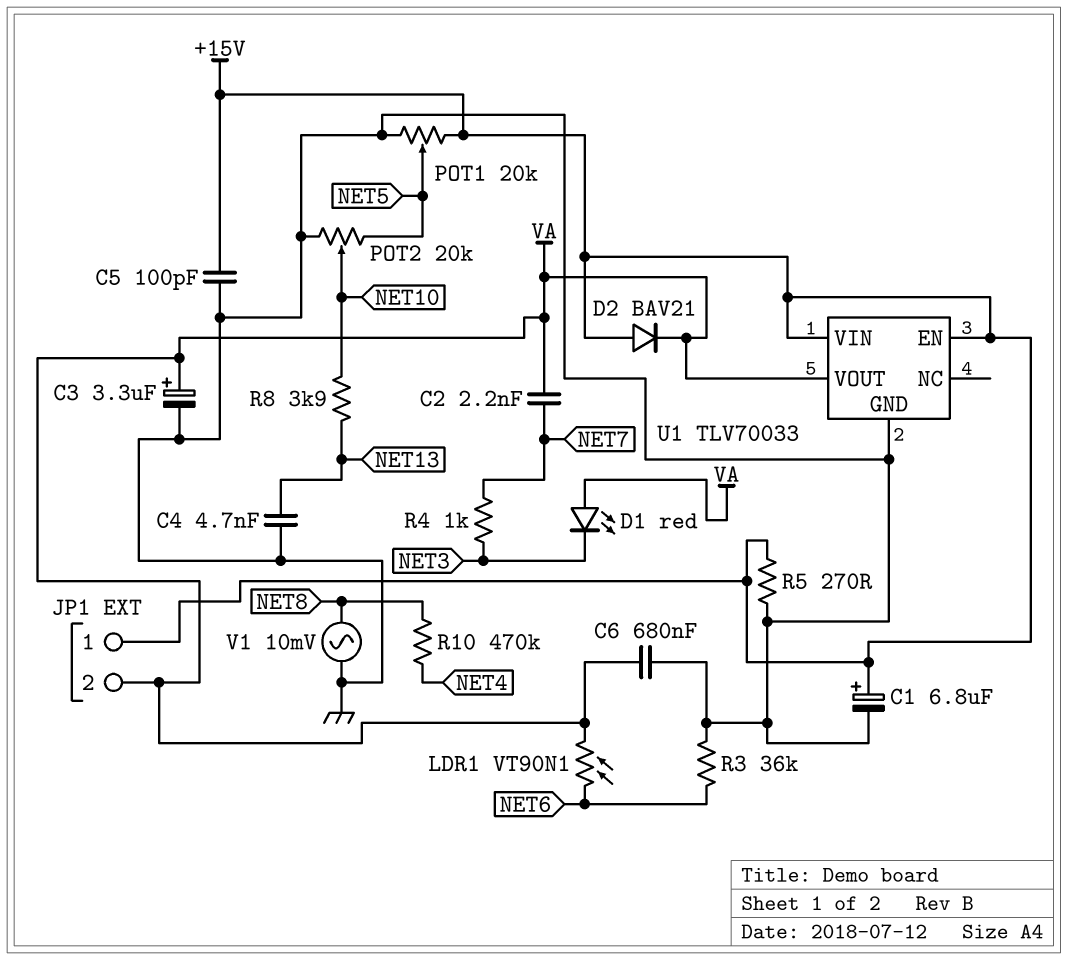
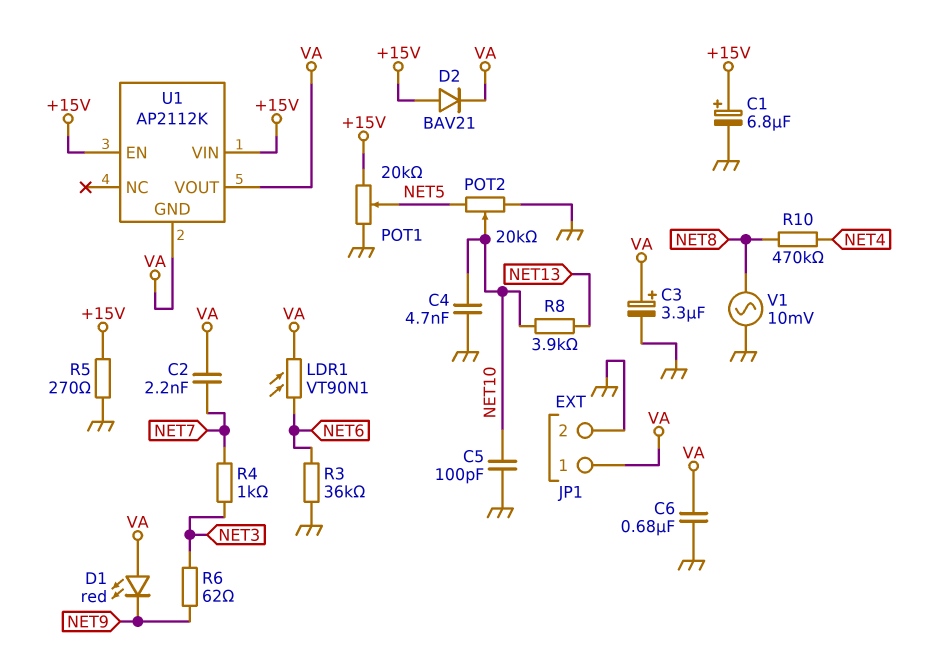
C4: 4.7nF (GND, NET13) -> 4.7nF (GND, NET10)
C5: 100pF (+15V, GND) -> 100pF (GND, NET10)
D1: LED red (A VA, K NET3) -> LED red (A VA, K NET9)
JP1 pin 1: +15V -> VA
JP1 pin 2: VA -> GND
R6: none -> 62 (NET3, NET9)
U1: TLV70033 -> AP2112K
U1 pin GND: GND -> VA

